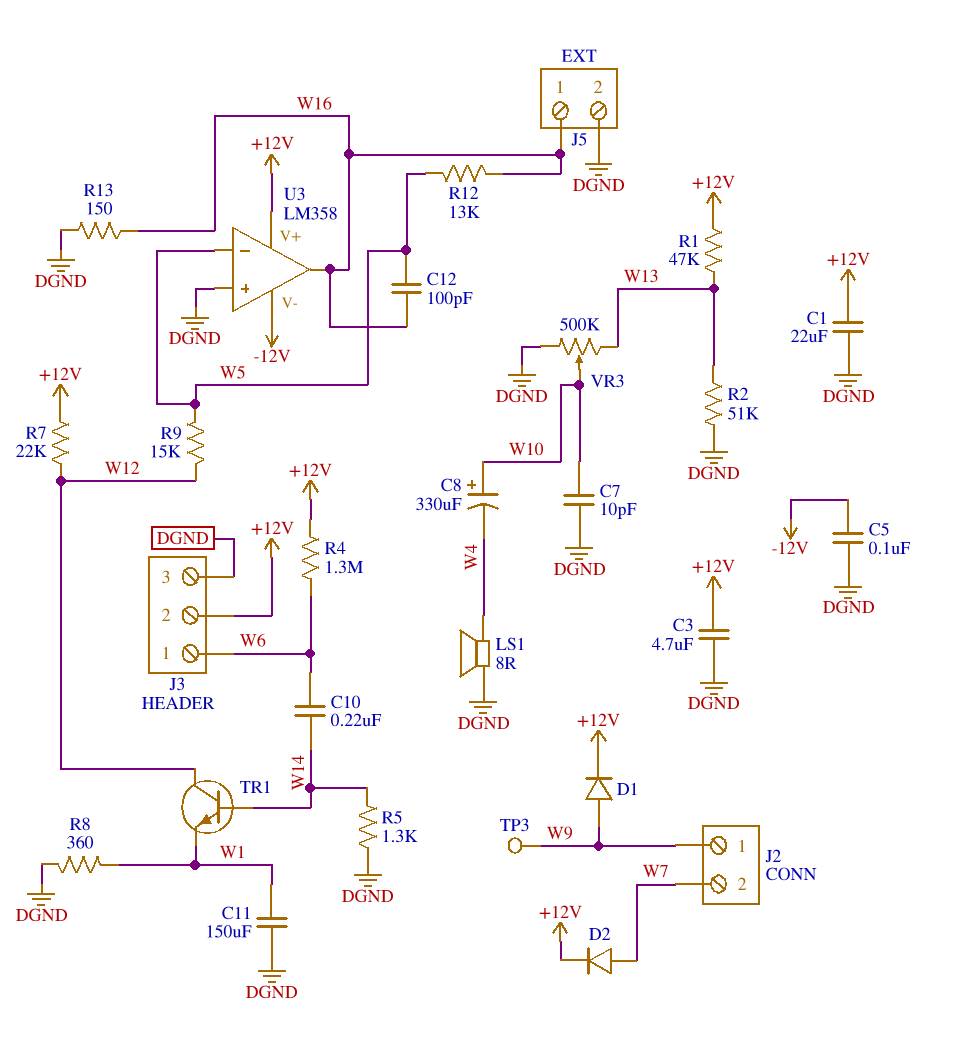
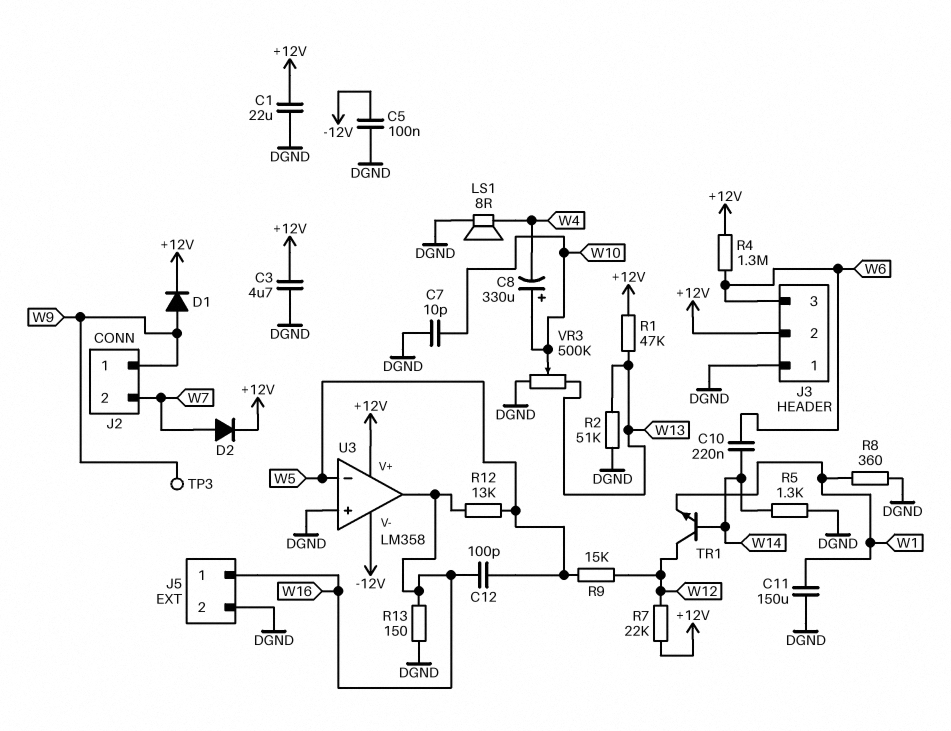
J3 pin 1: W6 -> DGND
J3 pin 3: DGND -> W6

